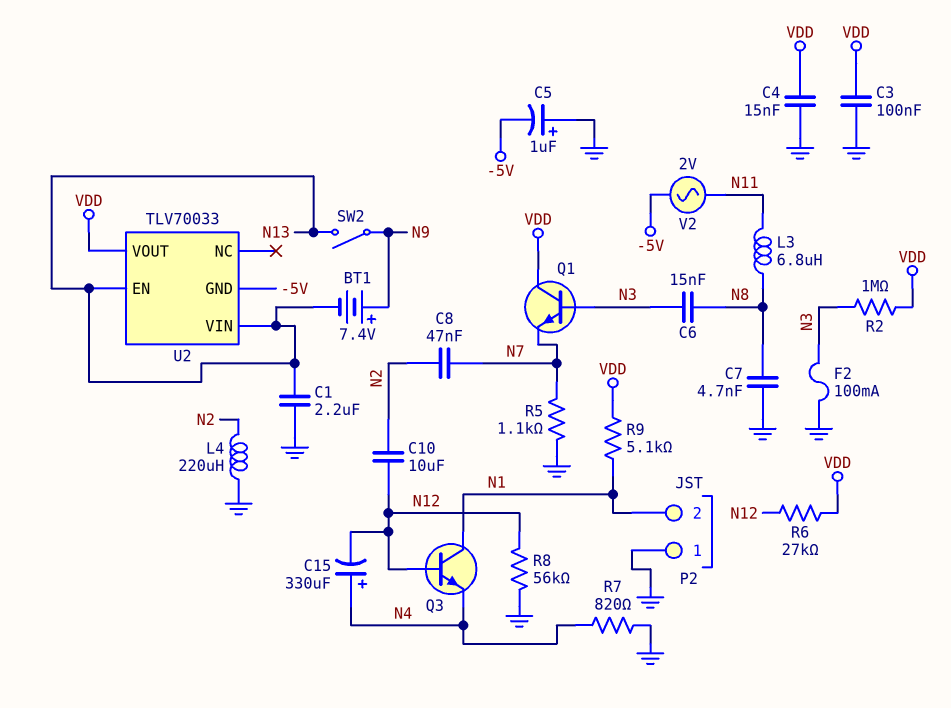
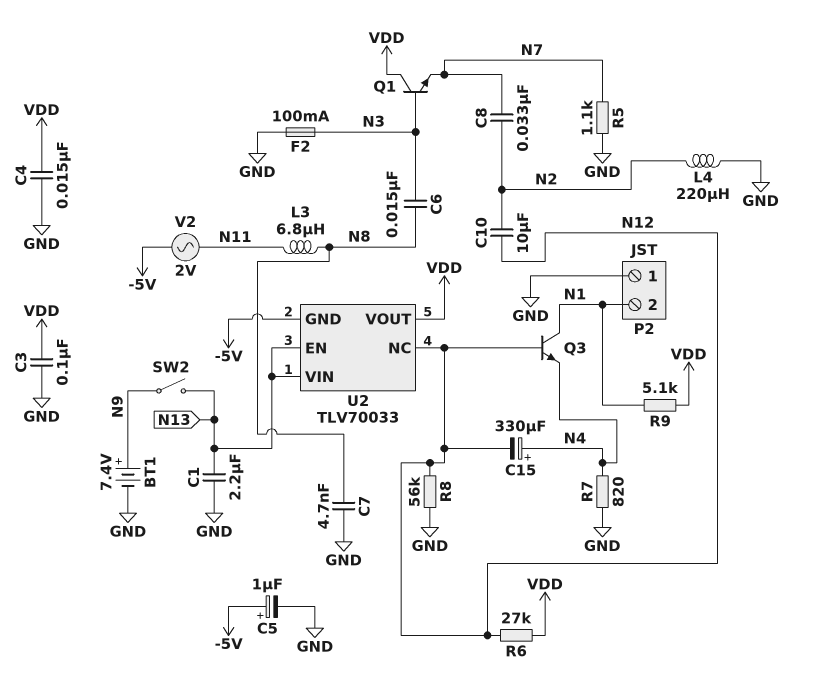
BT1: 7.4V (plus N9, minus N13) -> 7.4V (plus N9, minus GND)
C5: 1uF (plus GND, minus -5V) -> 1uF (plus -5V, minus GND)
C8: 47nF (N2, N7) -> 33nF (N2, N7)
R2: 1M (N3, VDD) -> none
U2 pin NC: none -> N12

